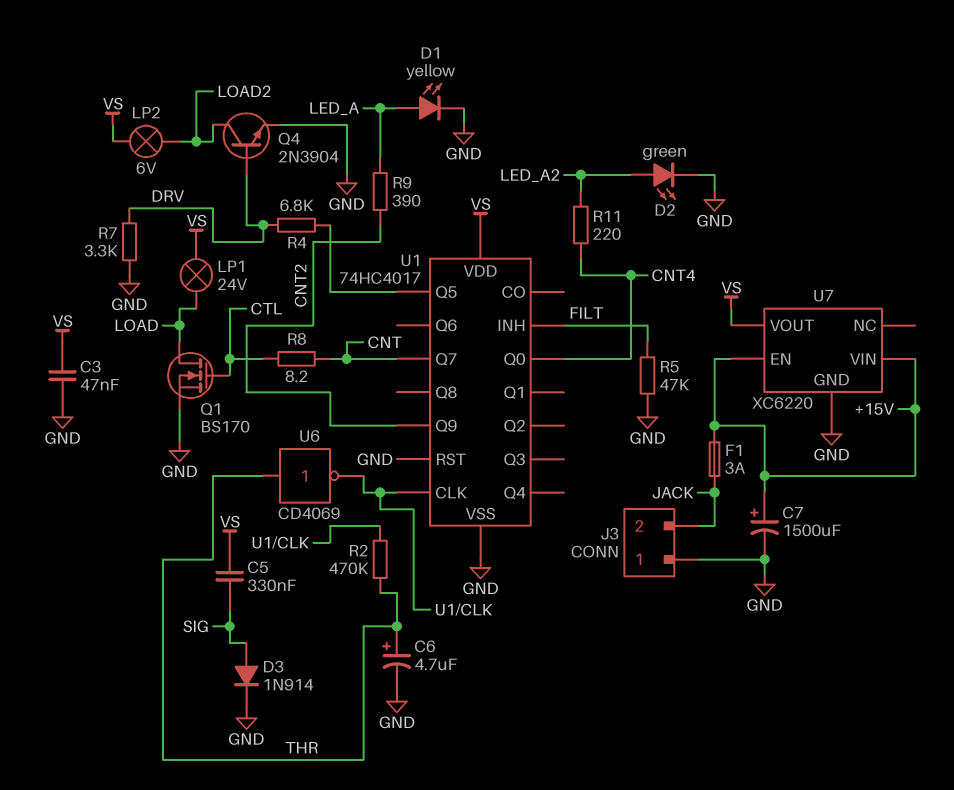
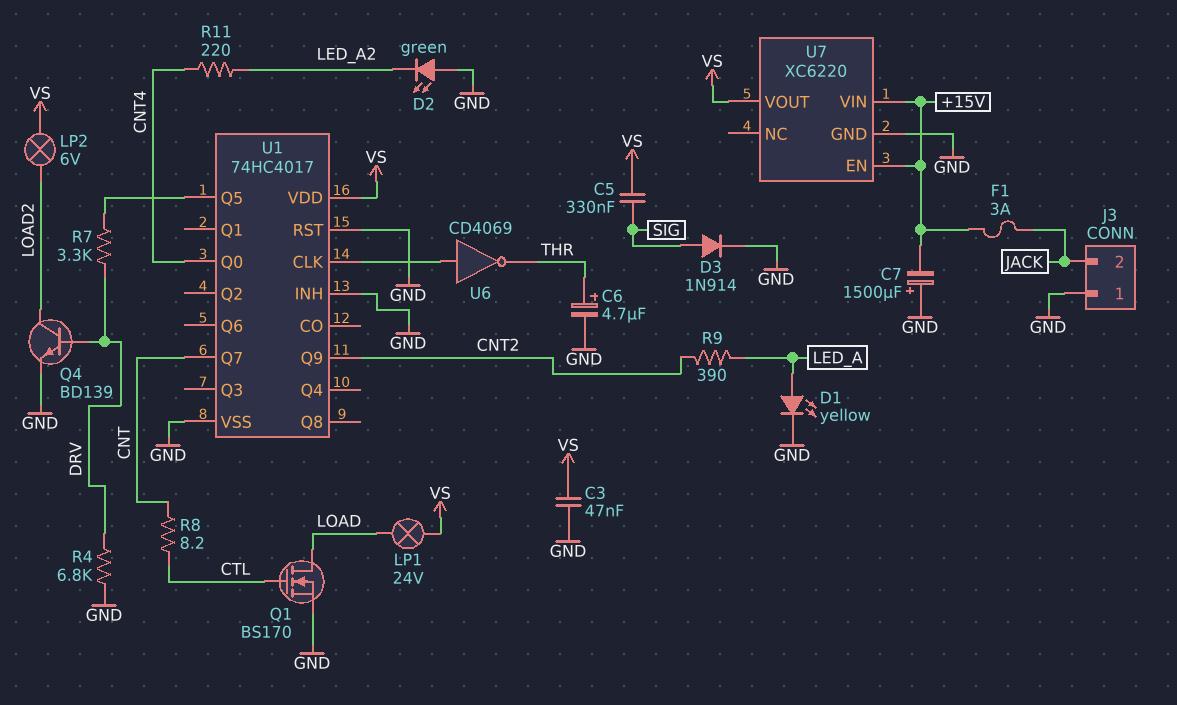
C7: 1500uF (plus +15V, minus GND) -> 1500uF (plus GND, minus +15V)
D2: LED green (A LED_A2, K GND) -> LED green (A GND, K LED_A2)
Q4: NPN 2N3904 (B DRV, C LOAD2, E GND) -> NPN BD139 (B DRV, C LOAD2, E GND)
R2: 470k (THR, U1/CLK) -> none
R4: 6.8k (DRV, U1/Q5) -> 6.8k (DRV, GND)
R5: 47k (FILT, GND) -> none
R7: 3.3k (DRV, GND) -> 3.3k (DRV, U1/Q5)
U1 pin INH: FILT -> GND
U6: NOT CD4069 (in THR, out U1/CLK) -> NOT CD4069 (in U1/CLK, out THR)

